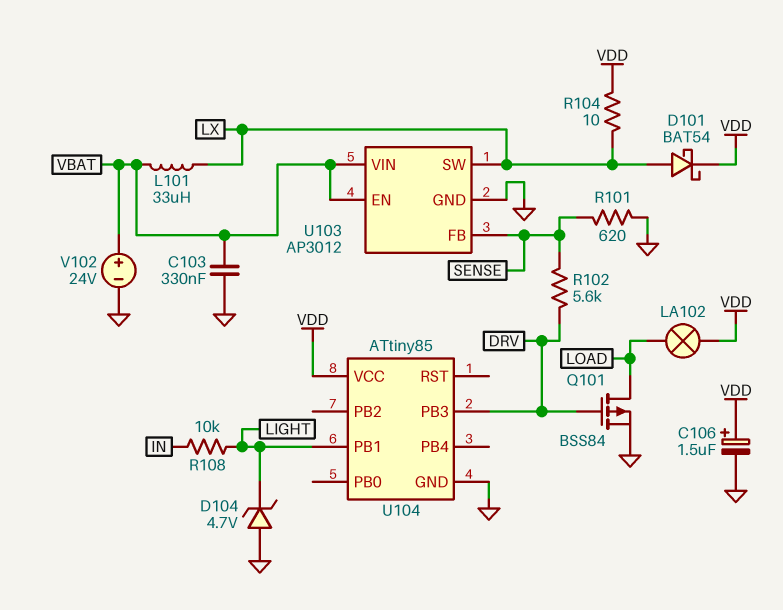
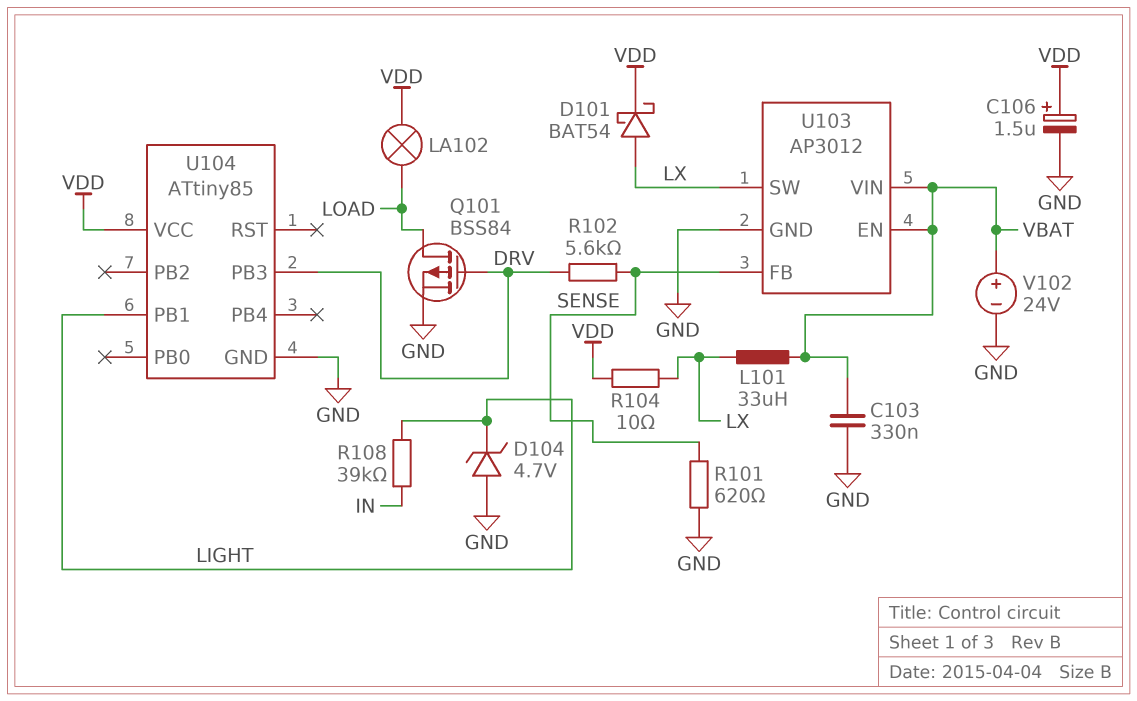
R108: 10k (IN, LIGHT) -> 39k (IN, LIGHT)

